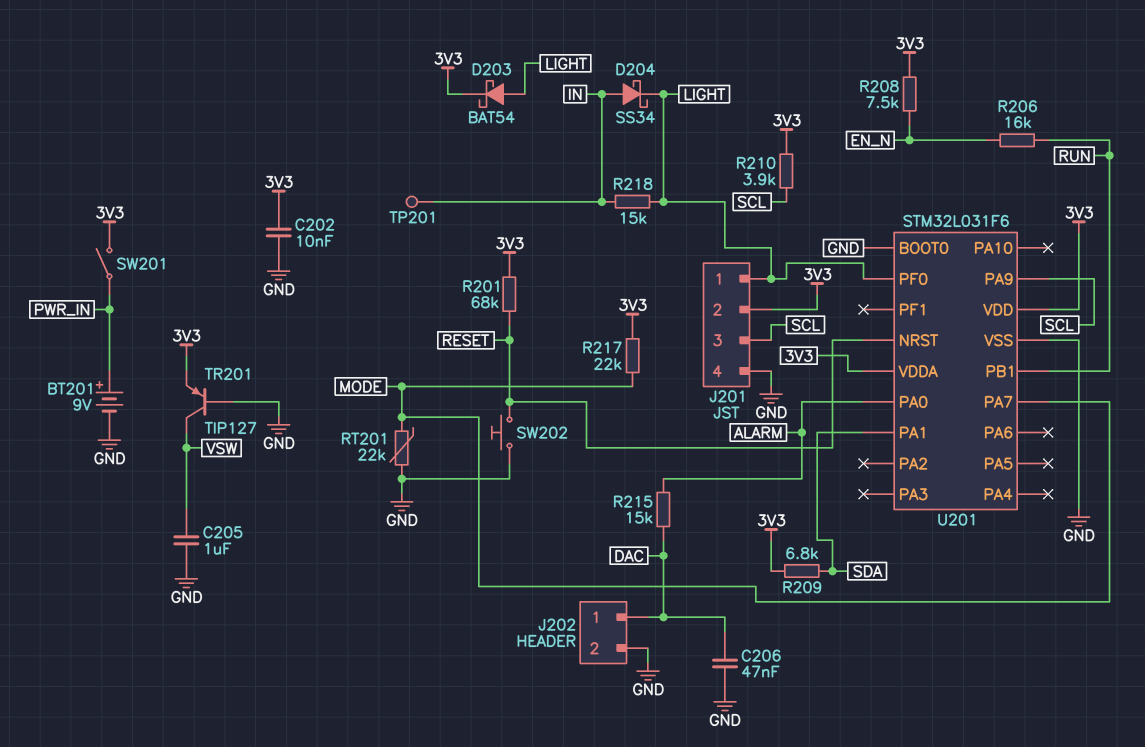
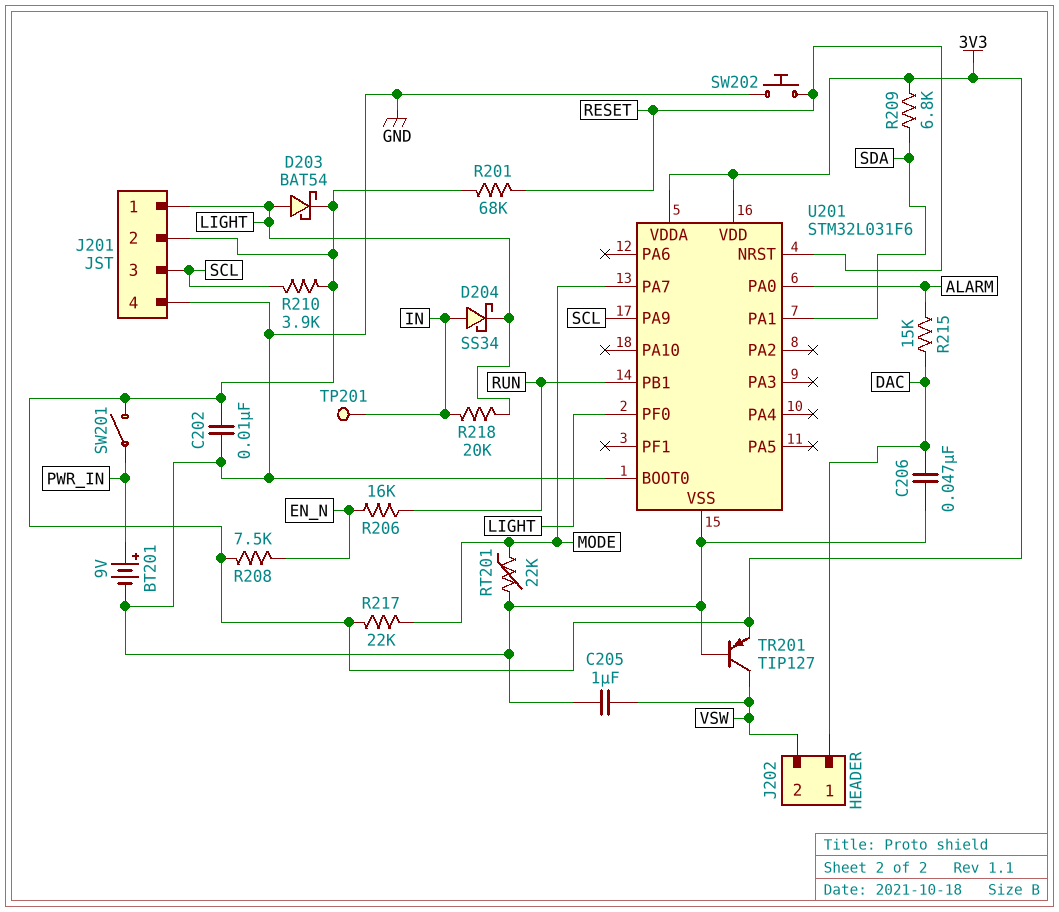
J202 pin 2: GND -> VSW
R218: 15k (IN, LIGHT) -> 20k (IN, LIGHT)

